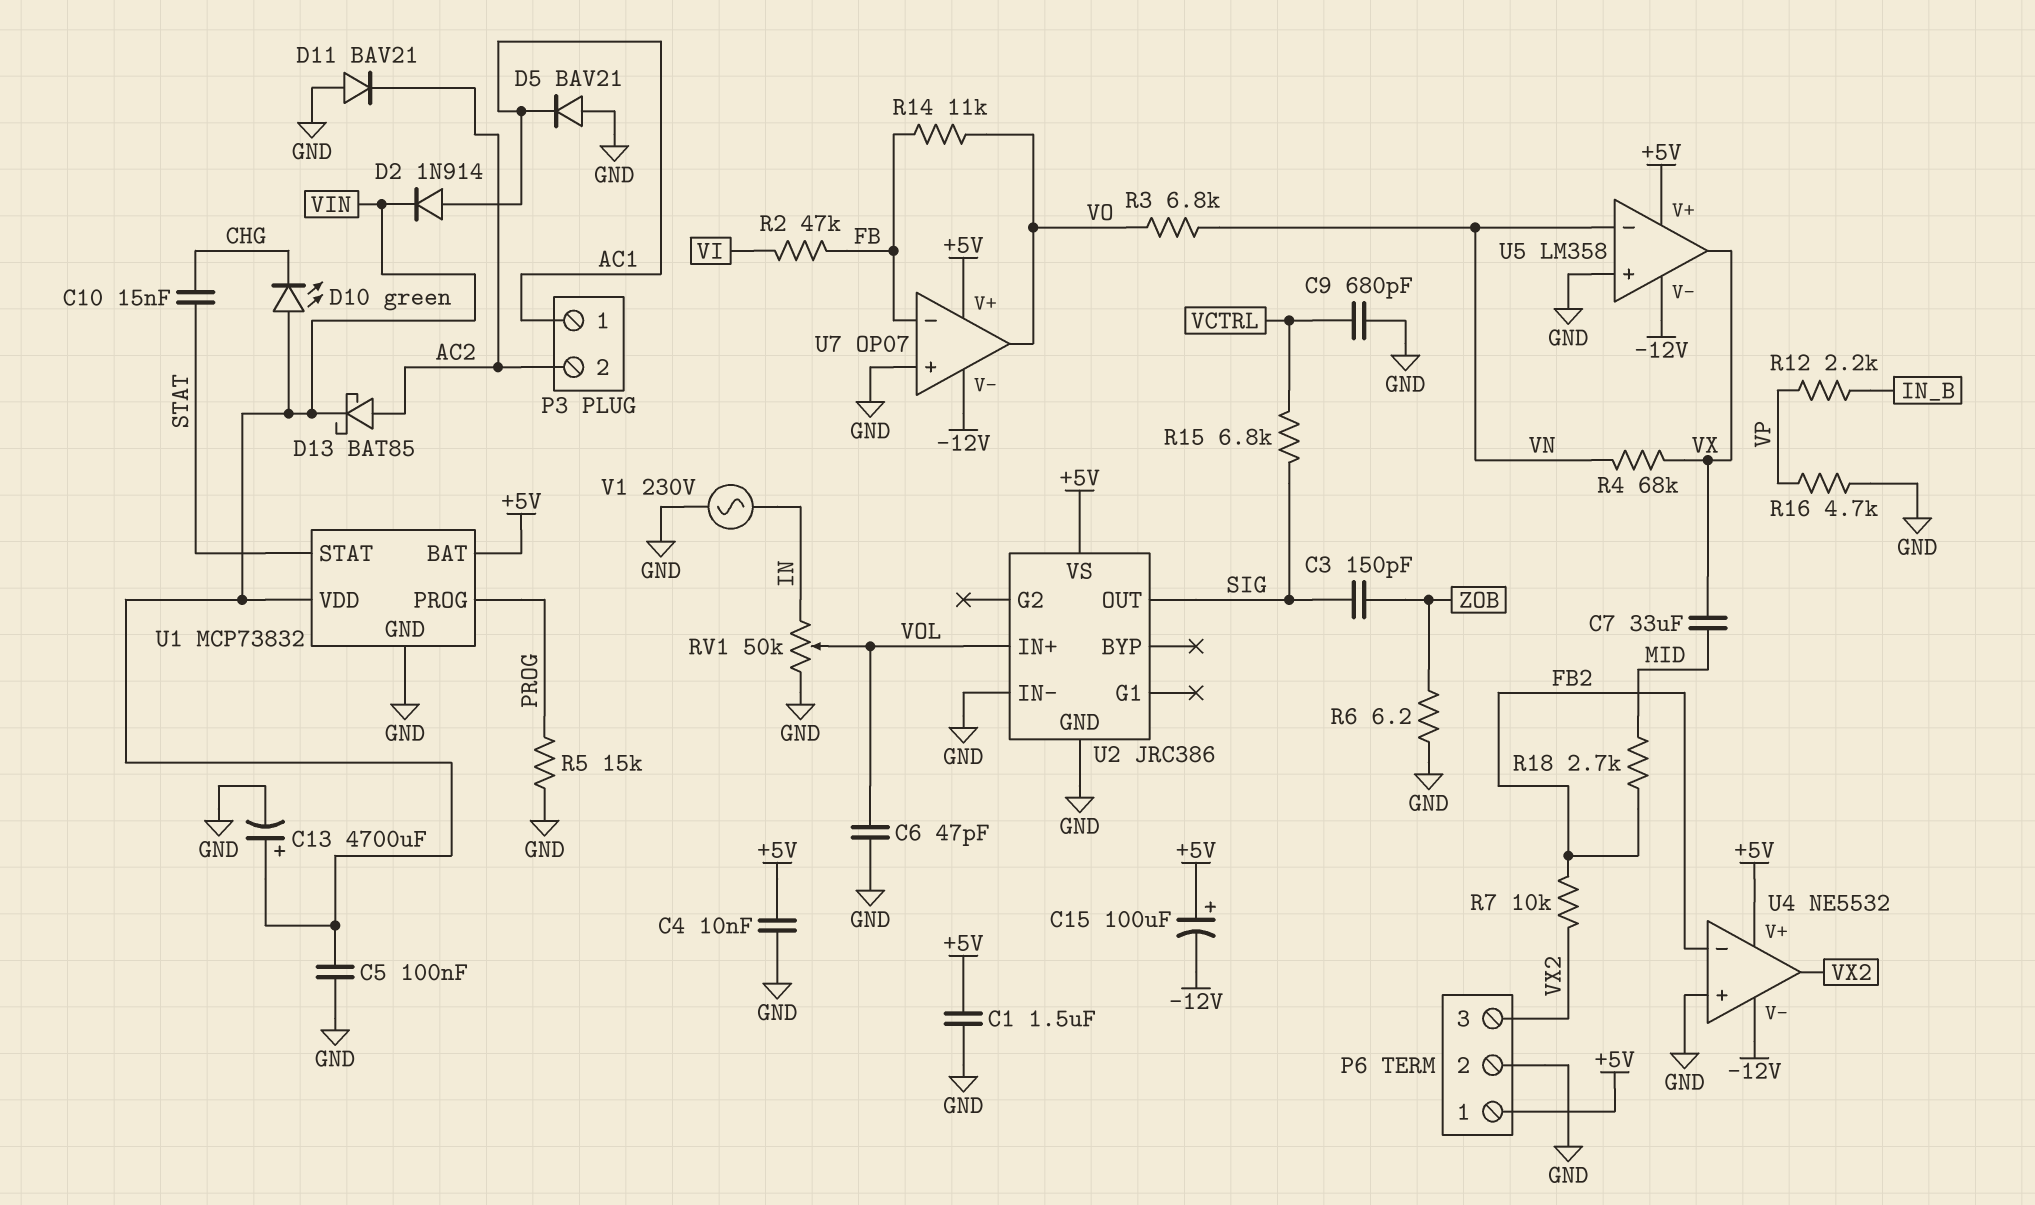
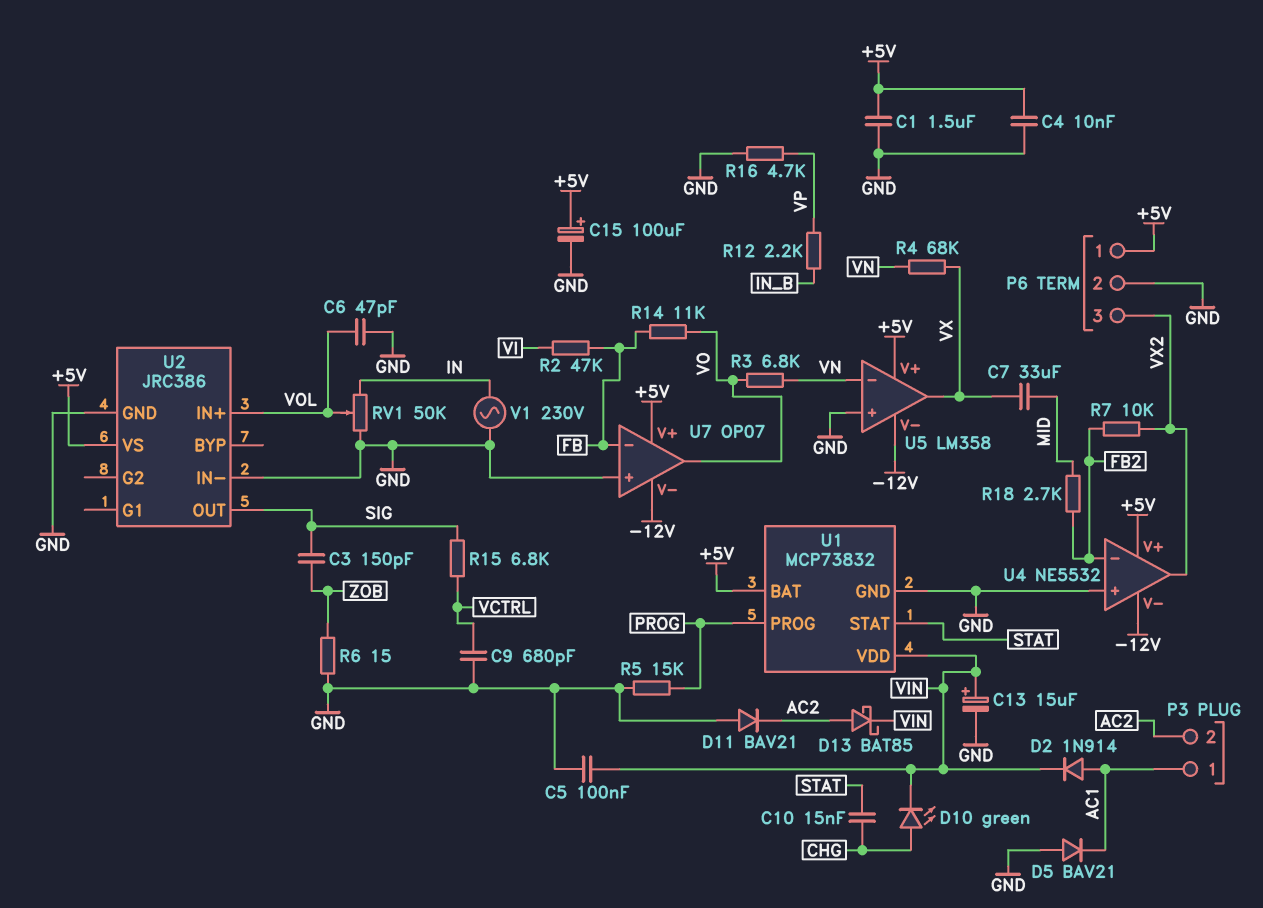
C13: 4700uF (plus VIN, minus GND) -> 15uF (plus VIN, minus GND)
C15: 100uF (plus +5V, minus -12V) -> 100uF (plus +5V, minus GND)
D10: LED green (A VIN, K CHG) -> LED green (A CHG, K VIN)
R6: 6.2 (GND, ZOB) -> 15 (GND, ZOB)

